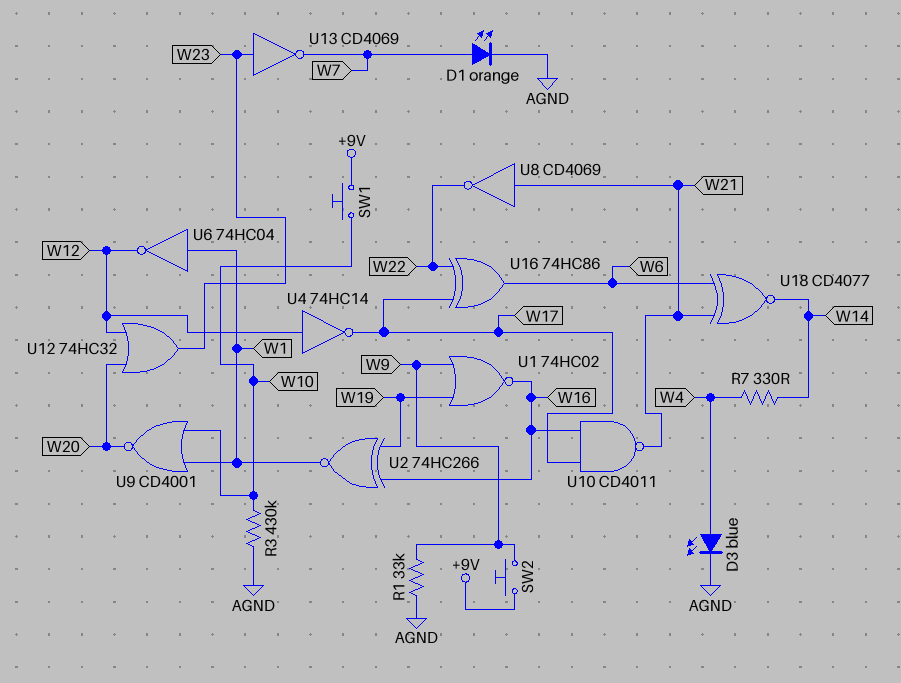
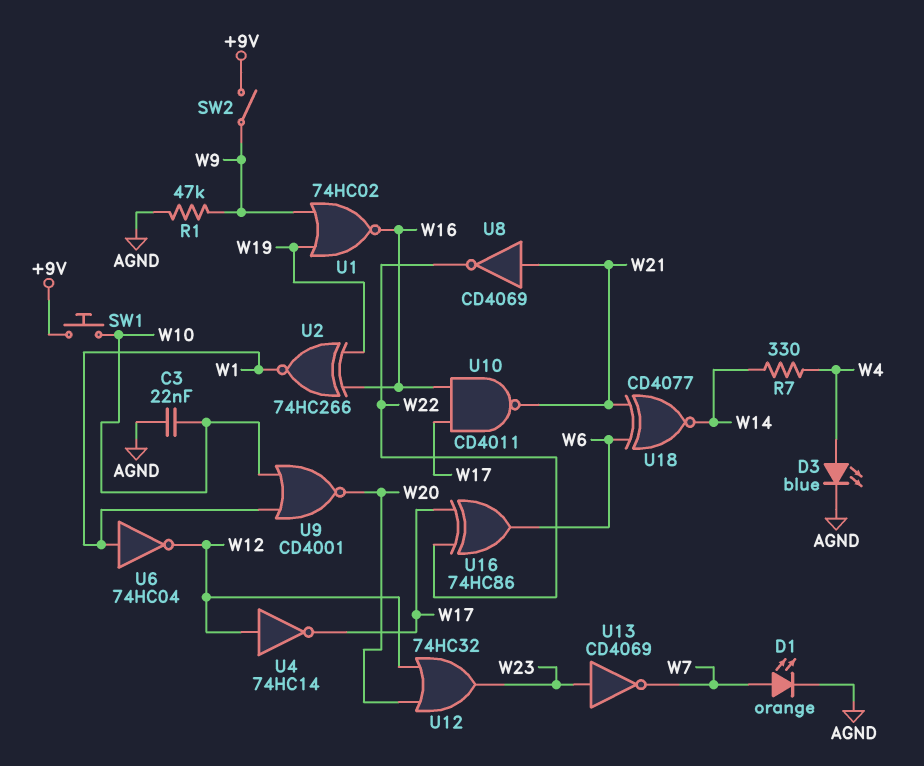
C3: none -> 22nF (AGND, W10)
R1: 33k (AGND, W9) -> 47k (AGND, W9)
R3: 430k (AGND, W10) -> none
SW2: button (+9V, W9) -> switch (+9V, W9)

